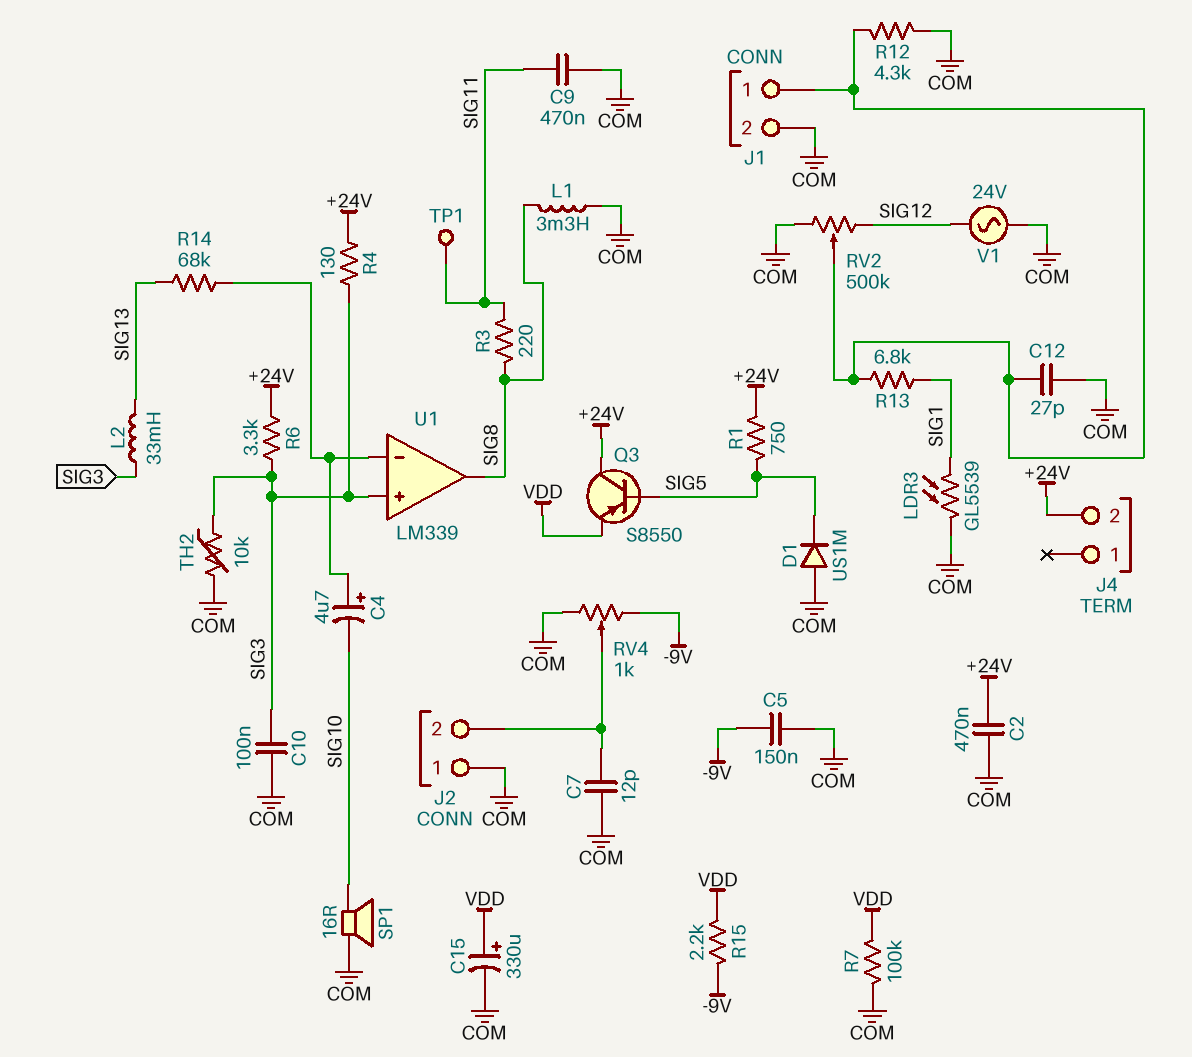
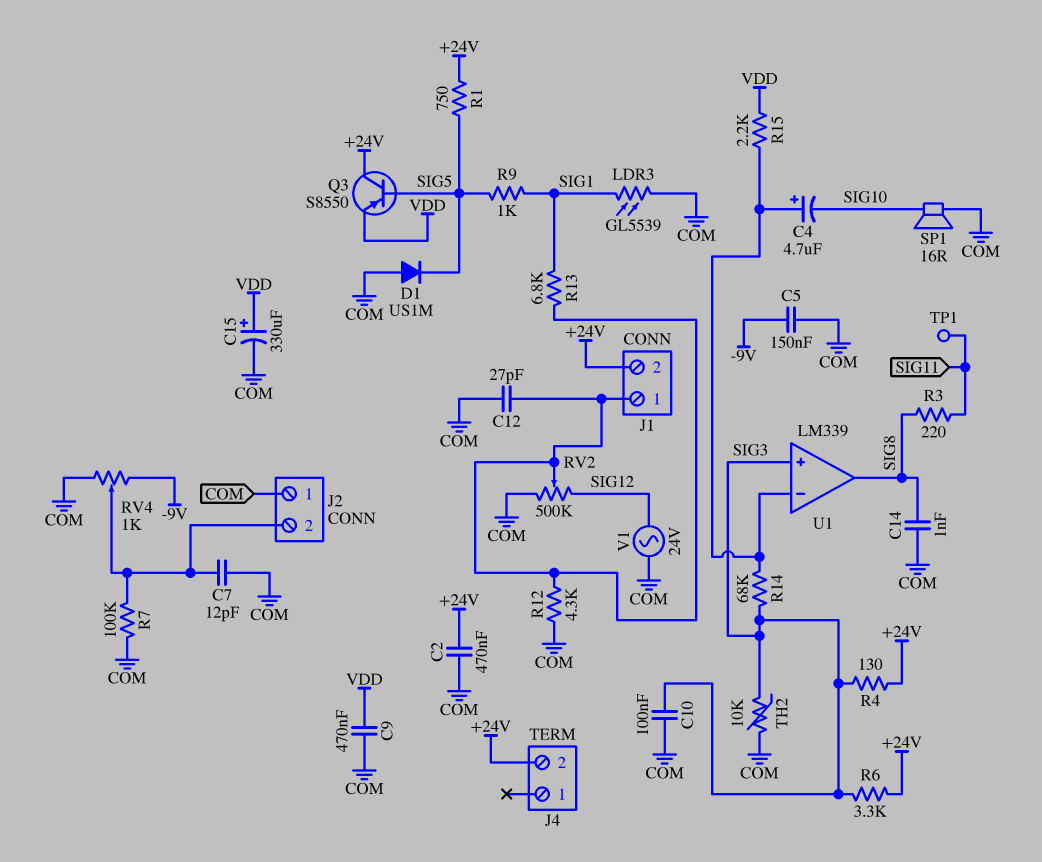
C9: 470nF (COM, SIG11) -> 470nF (COM, VDD)
C14: none -> 1nF (COM, SIG8)
J1 pin 2: COM -> +24V
L1: 3.3mH (COM, SIG8) -> none
L2: 33mH (SIG3, SIG13) -> none
R7: 100k (COM, VDD) -> 100k (COM, J2/2)
R9: none -> 1k (SIG1, SIG5)
R14: 68k (SIG13, U1/in-) -> 68k (SIG3, U1/in-)
R15: 2.2k (-9V, VDD) -> 2.2k (U1/in-, VDD)

